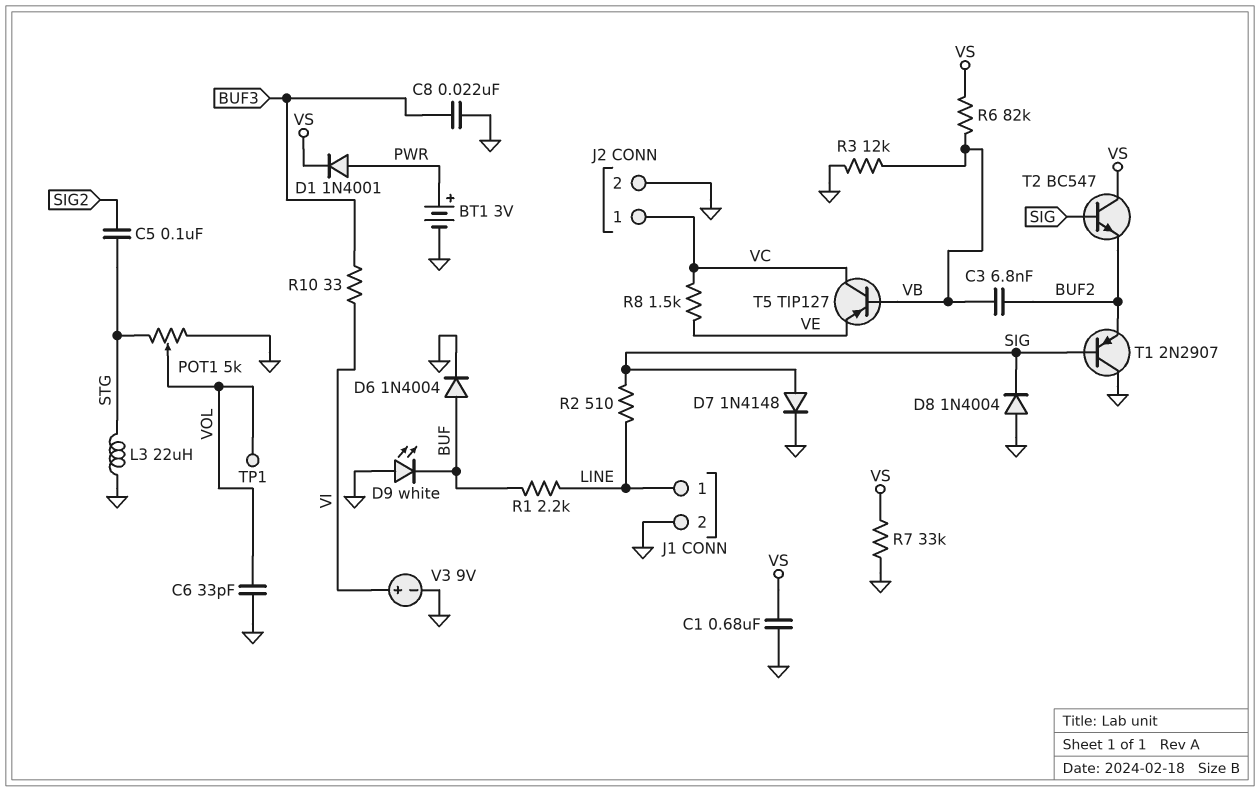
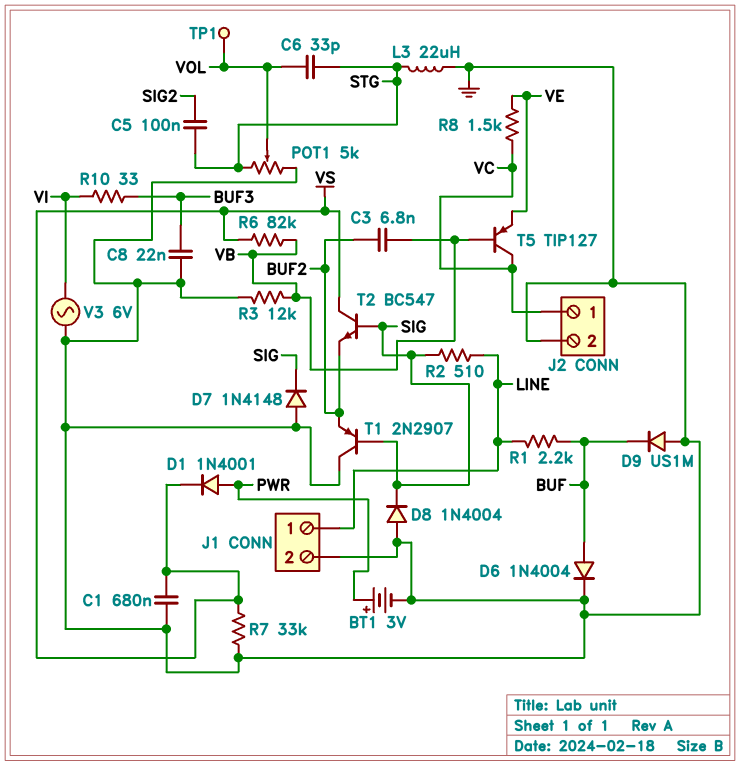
C6: 33pF (GND, VOL) -> 33pF (STG, VOL)
D7: diode 1N4148 (A SIG, K GND) -> diode 1N4148 (A GND, K SIG)
D9: LED white (A GND, K BUF) -> diode US1M (A GND, K BUF)
V3: 9V (plus VI, minus GND) -> AC 6V (GND, VI)

